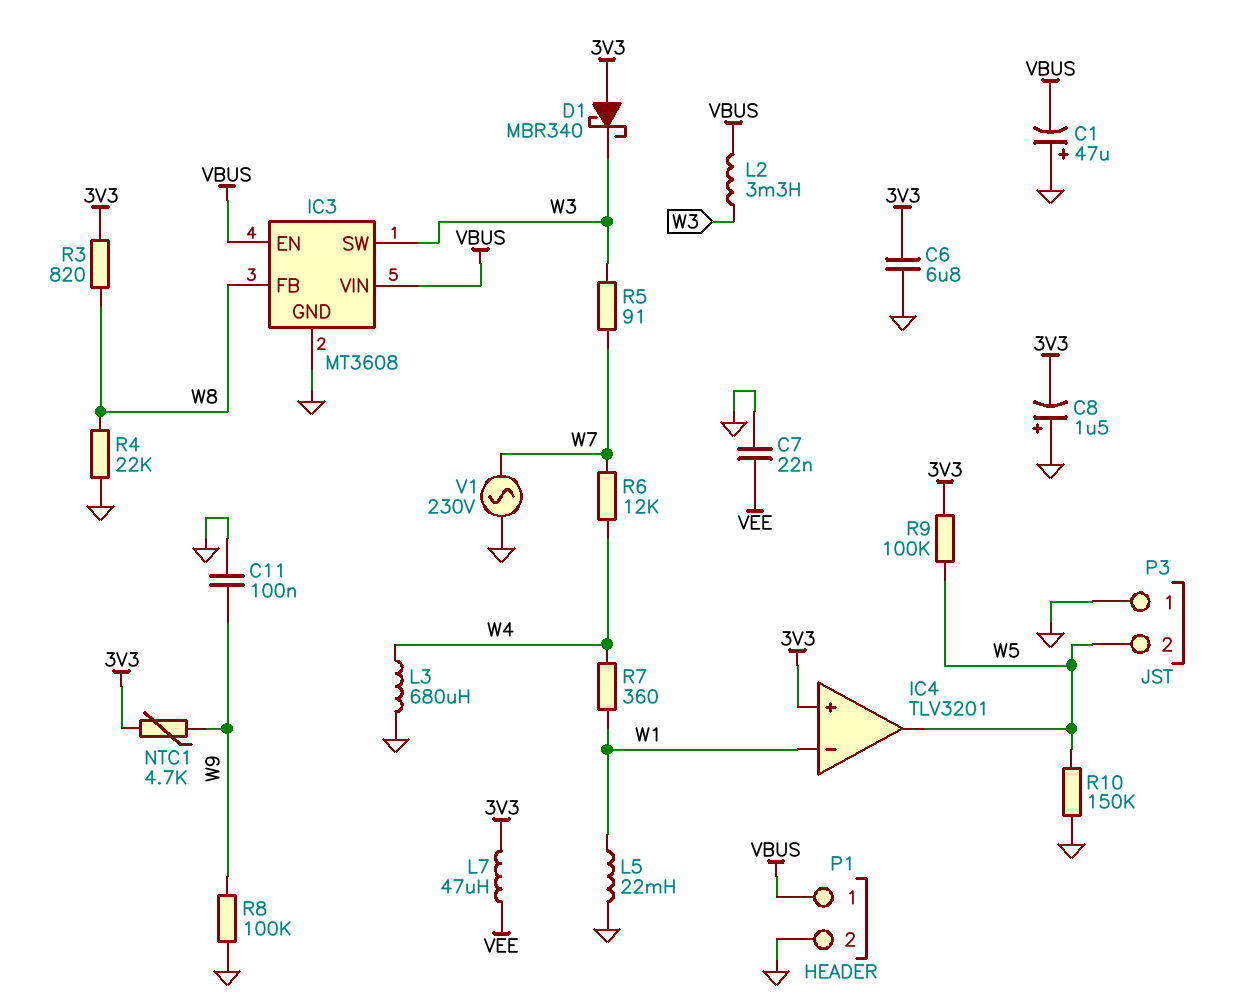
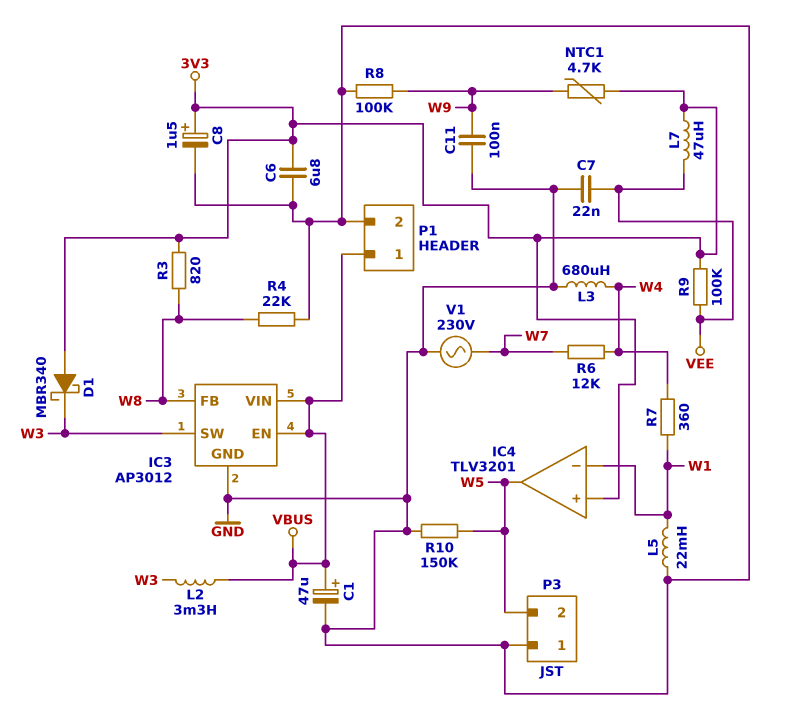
C1: 47uF (plus GND, minus VBUS) -> 47uF (plus VBUS, minus GND)
C8: 1.5uF (plus GND, minus 3V3) -> 1.5uF (plus 3V3, minus GND)
IC3: MT3608 -> AP3012
R5: 91 (W3, W7) -> none
R9: 100k (3V3, W5) -> 100k (3V3, VEE)

